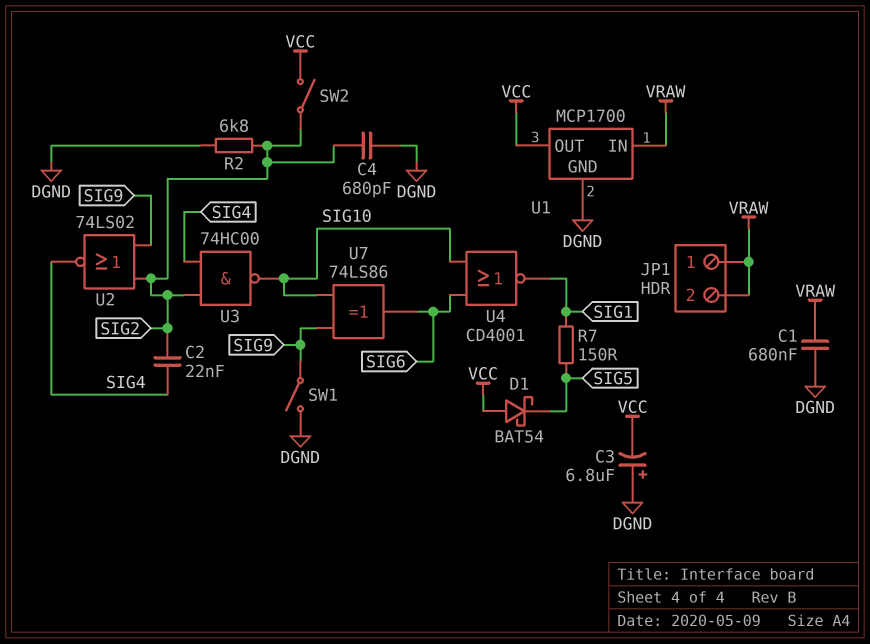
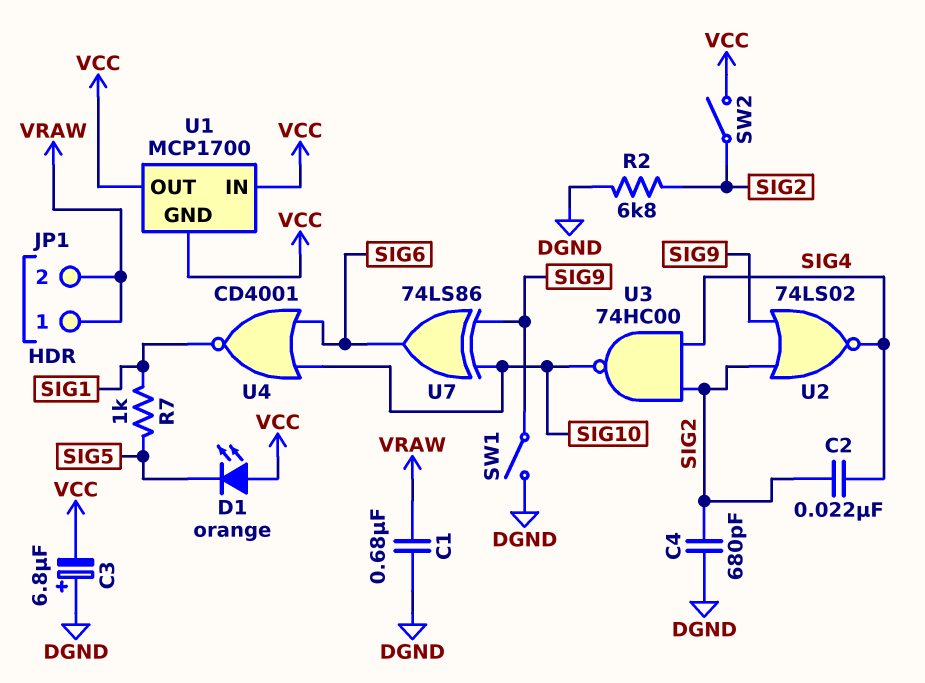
D1: schottky BAT54 (A VCC, K SIG5) -> LED orange (A VCC, K SIG5)
R7: 150 (SIG1, SIG5) -> 1k (SIG1, SIG5)
U1 pin GND: DGND -> VCC
U1 pin IN: VRAW -> VCC

